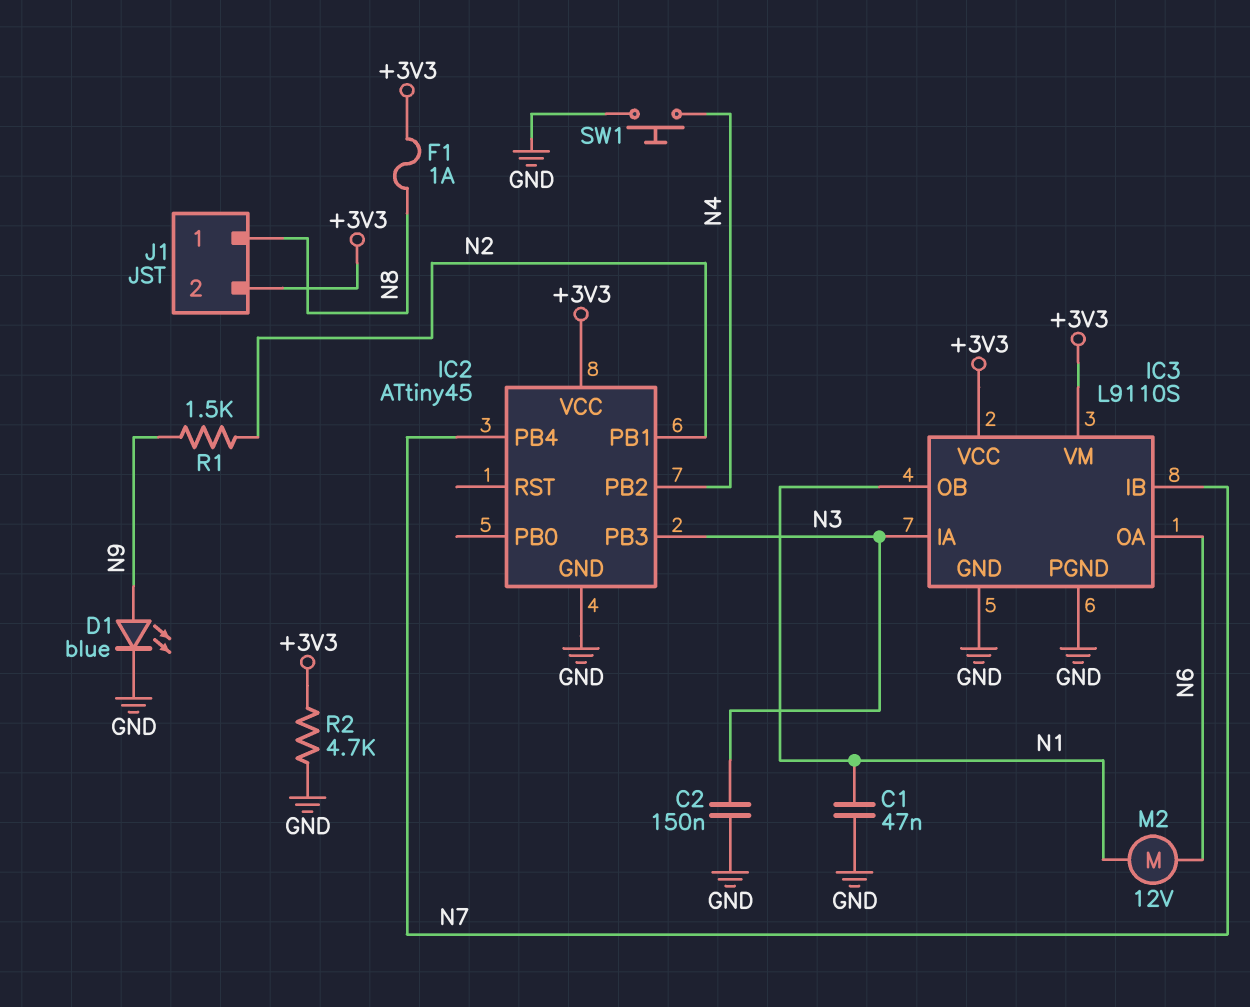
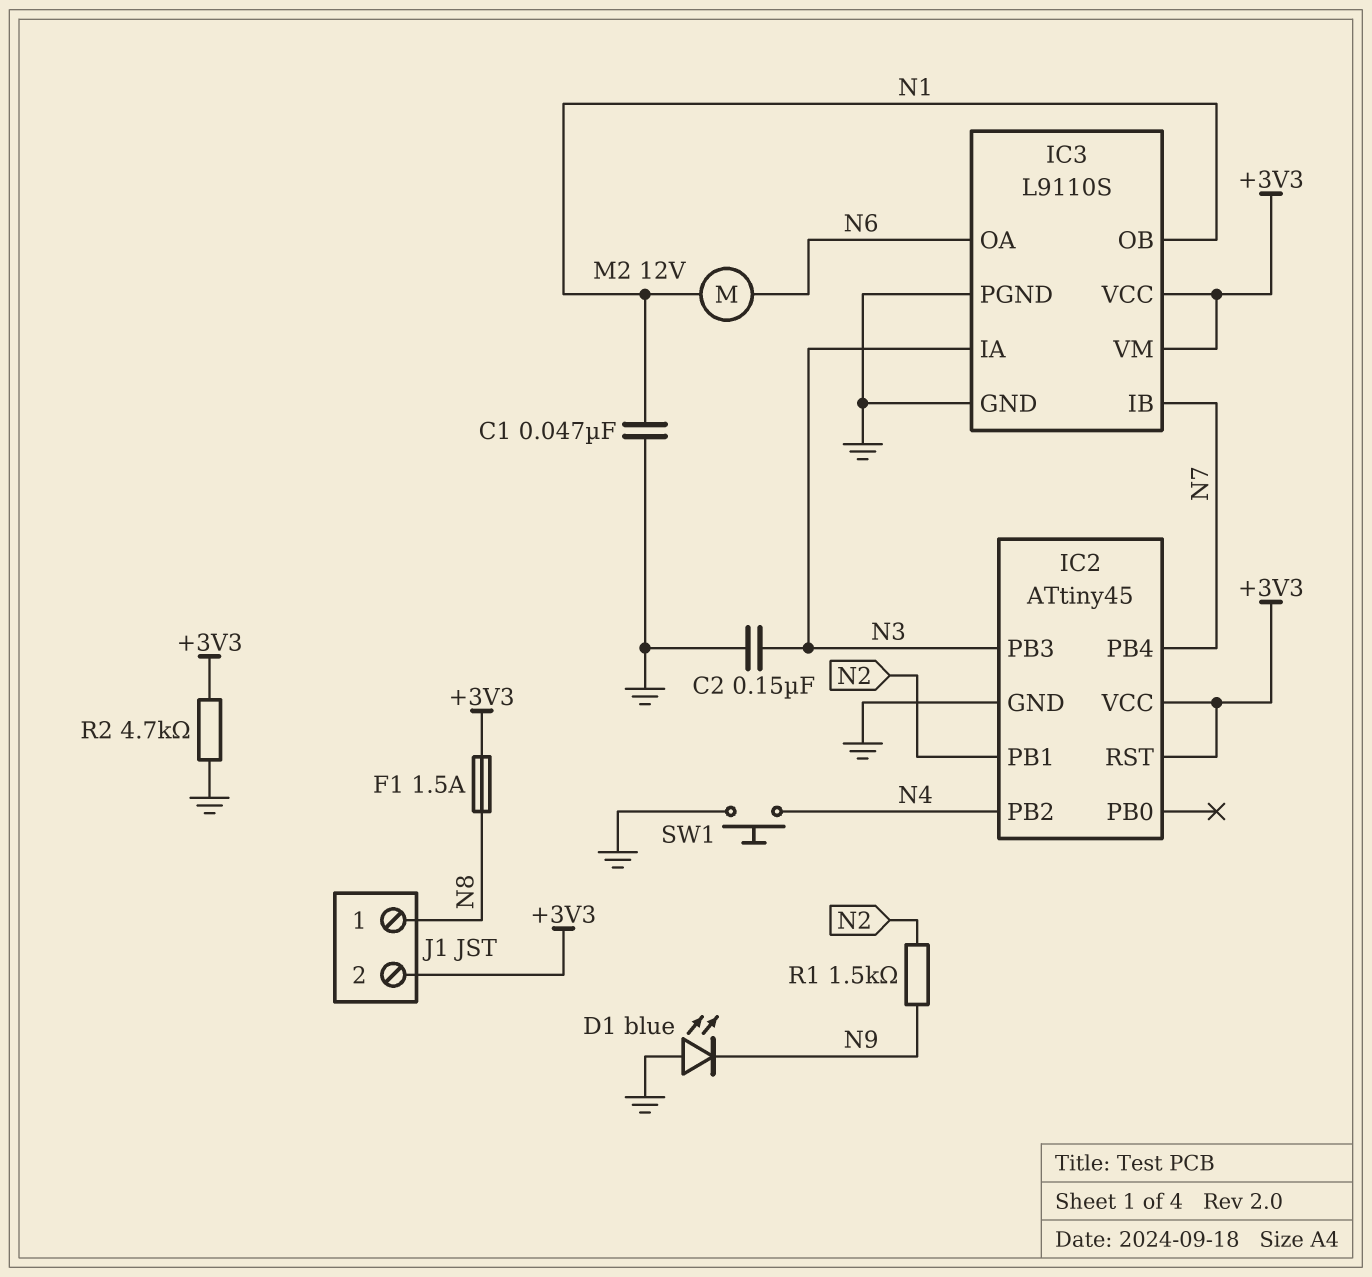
D1: LED blue (A N9, K GND) -> LED blue (A GND, K N9)
F1: 1A (+3V3, N8) -> 1.5A (+3V3, N8)
IC2 pin RST: none -> +3V3

